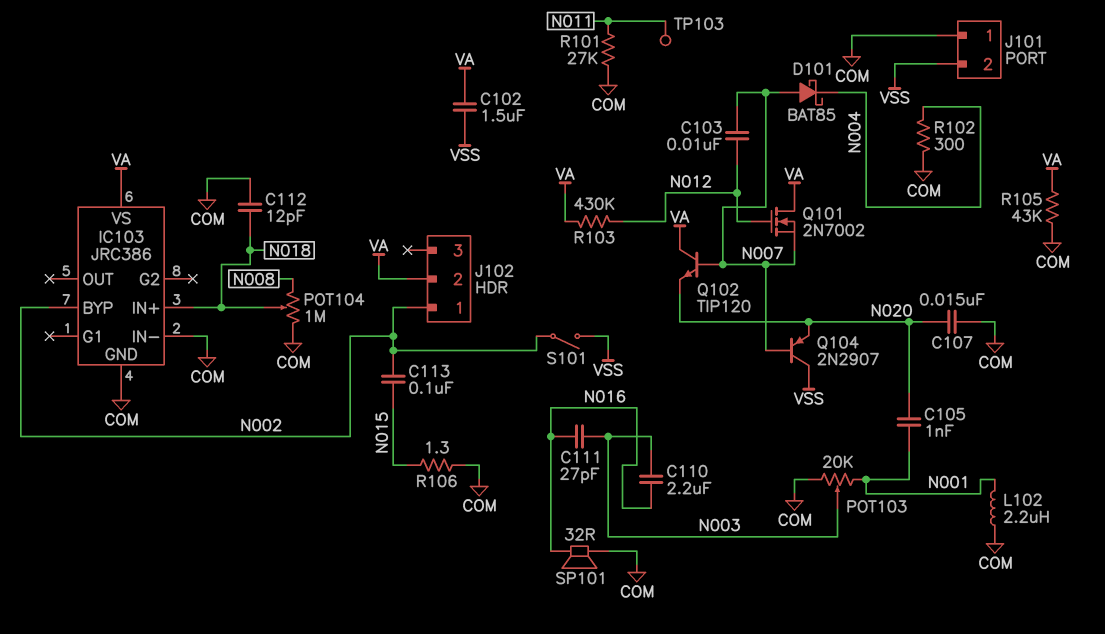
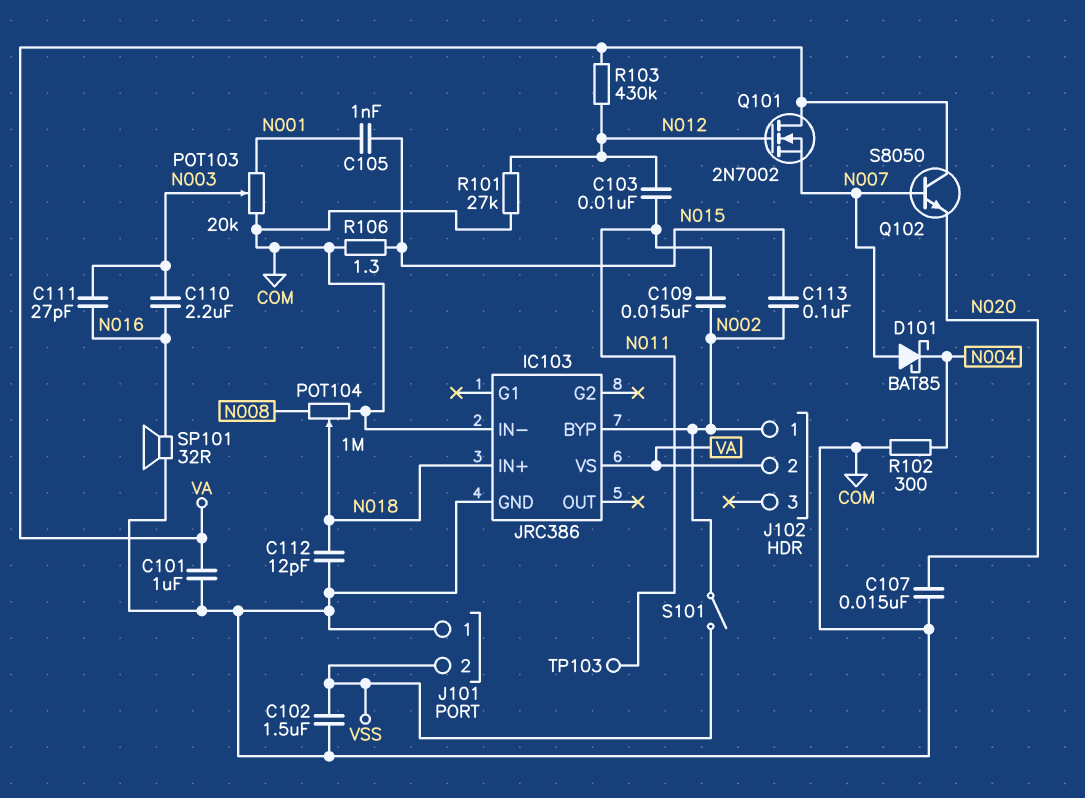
C101: none -> 1uF (COM, VA)
C102: 1.5uF (VA, VSS) -> 1.5uF (COM, VSS)
C103: 10nF (N007, N012) -> 10nF (N011, N012)
C105: 1nF (N001, N020) -> 1nF (N001, N015)
C109: none -> 15nF (N002, N011)
L102: 2.2uH (COM, N001) -> none
Q102: NPN TIP120 (B N007, C VA, E N020) -> NPN S8050 (B N007, C VA, E N020)
Q104: PNP 2N2907 (B N007, C VSS, E N020) -> none
R101: 27k (COM, N011) -> 27k (COM, N012)
R105: 43k (COM, VA) -> none

